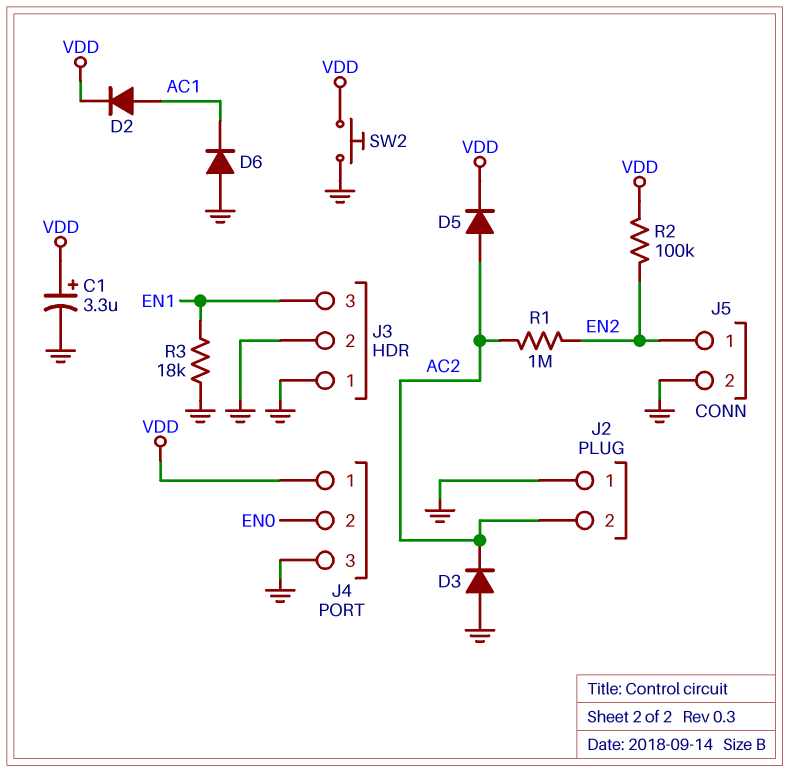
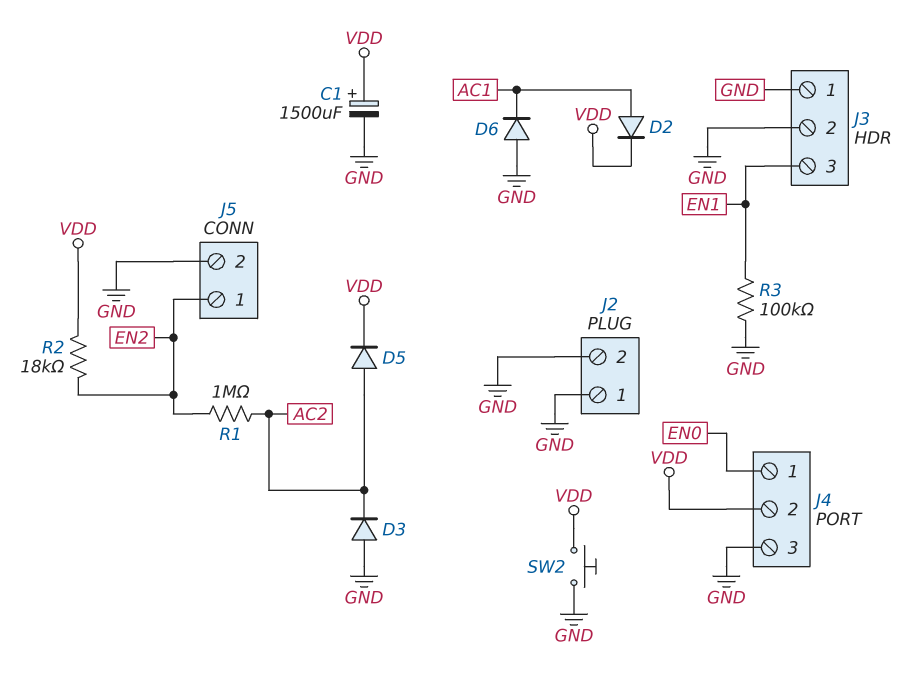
C1: 3.3uF (plus VDD, minus GND) -> 1500uF (plus VDD, minus GND)
J2 pin 2: AC2 -> GND
J4 pin 1: VDD -> EN0
J4 pin 2: EN0 -> VDD
R2: 100k (EN2, VDD) -> 18k (EN2, VDD)
R3: 18k (EN1, GND) -> 100k (EN1, GND)

